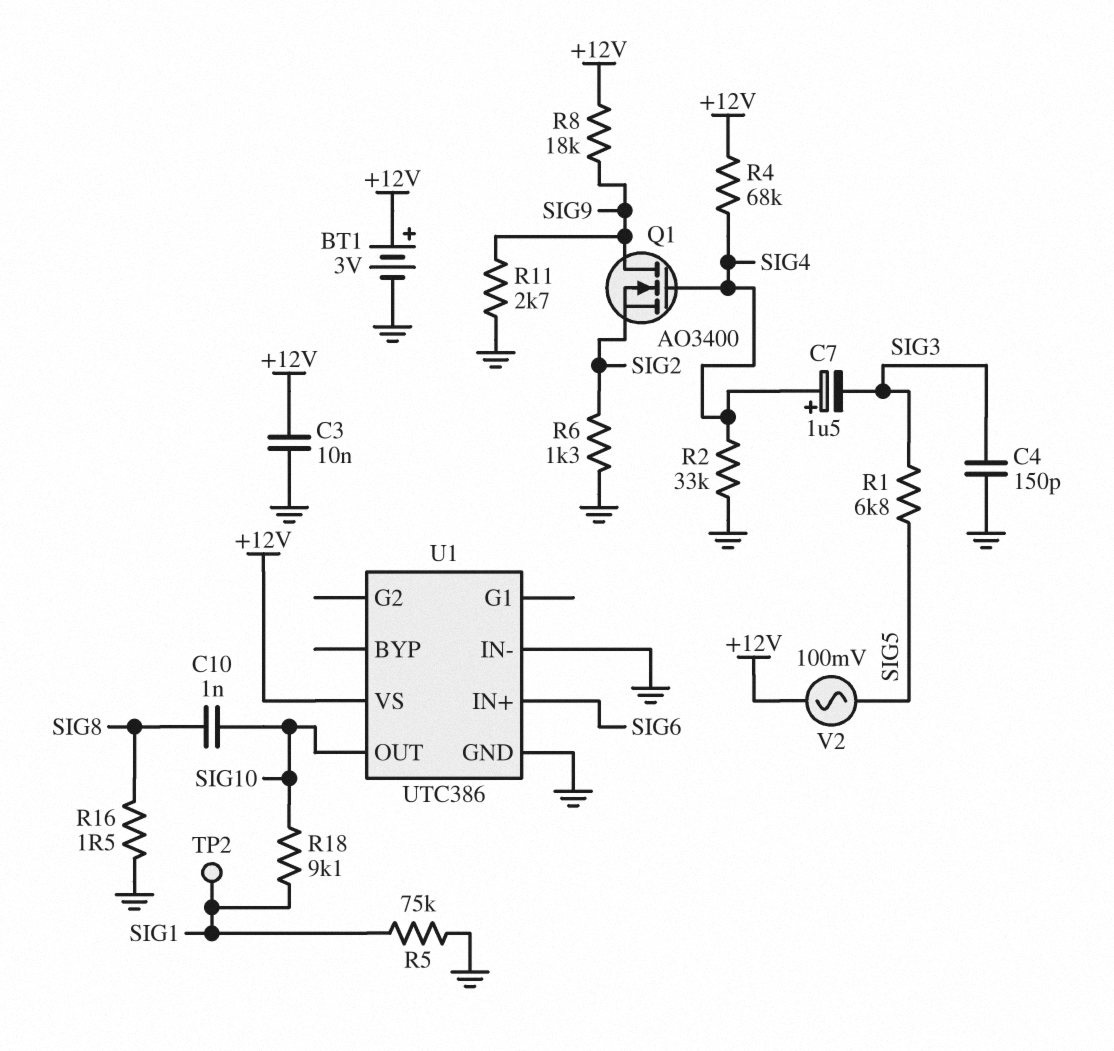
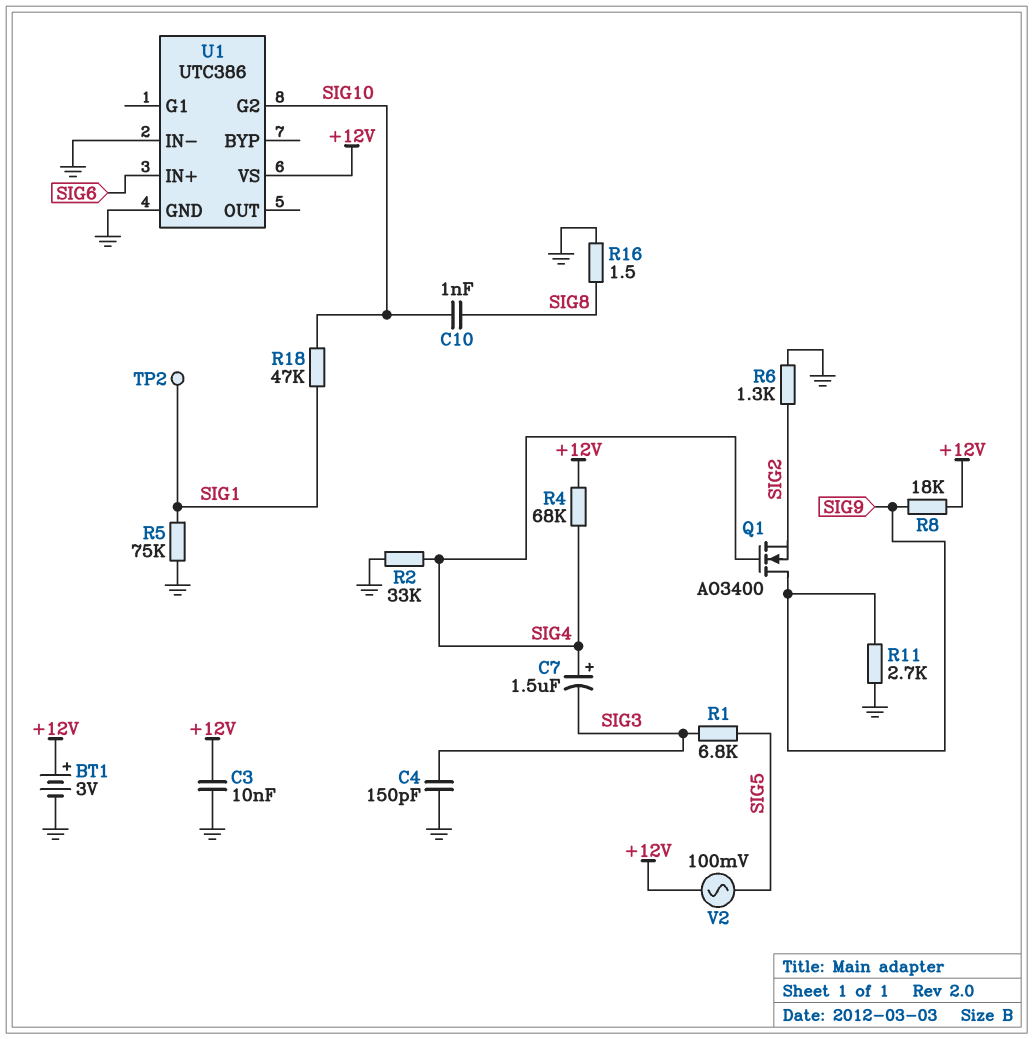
R18: 9.1k (SIG1, SIG10) -> 47k (SIG1, SIG10)
U1 pin G2: none -> SIG10
U1 pin OUT: SIG10 -> none

